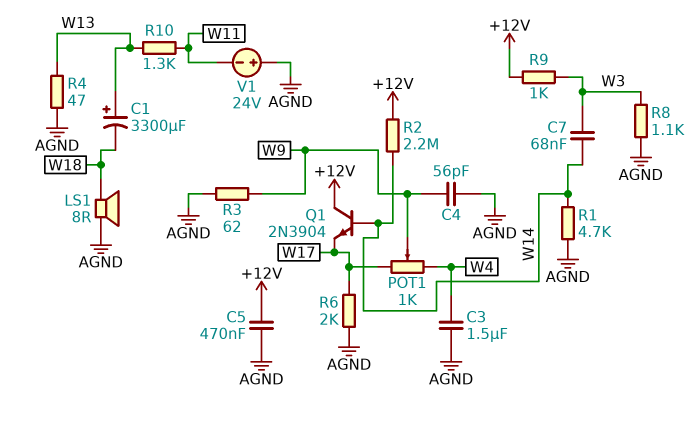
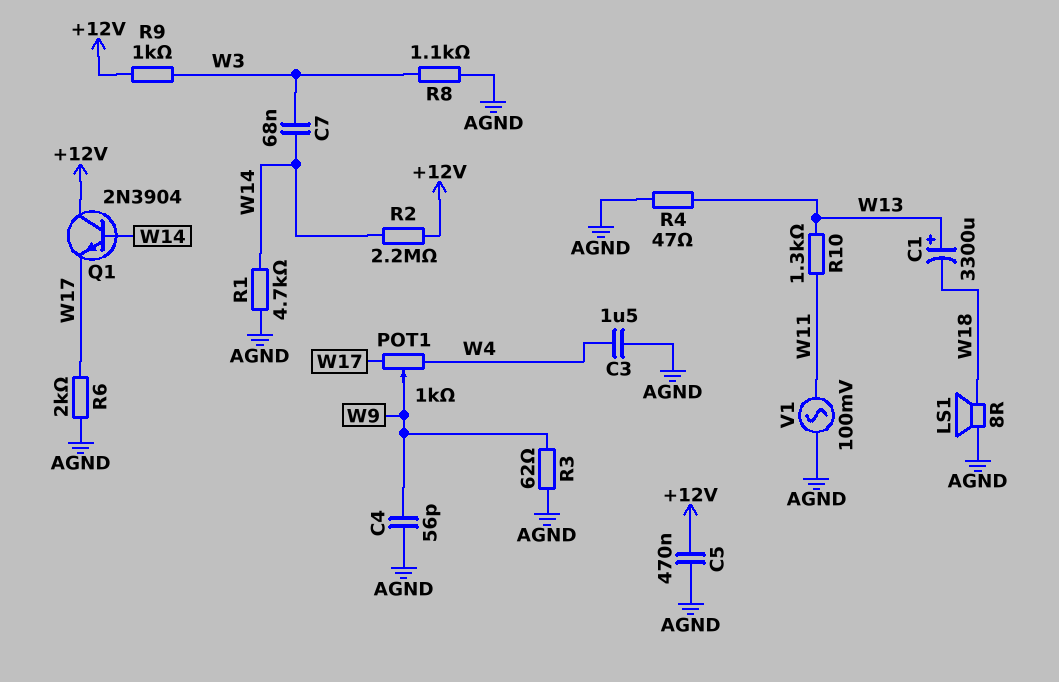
V1: 24V (plus AGND, minus W11) -> AC 100mV (AGND, W11)

